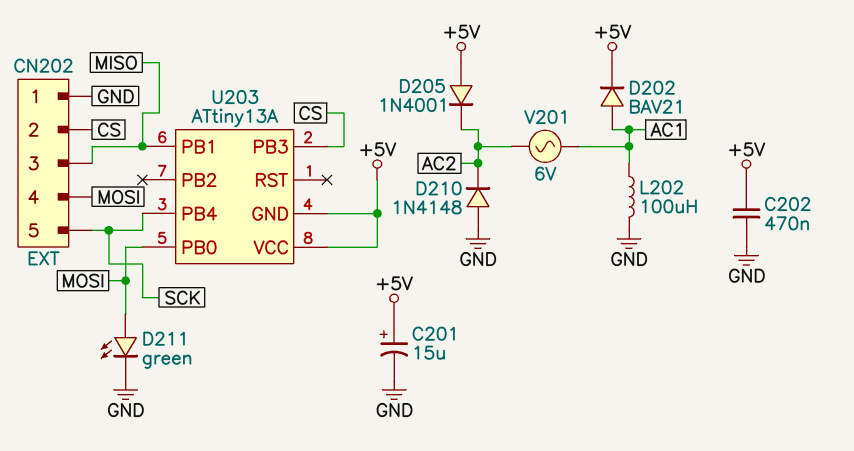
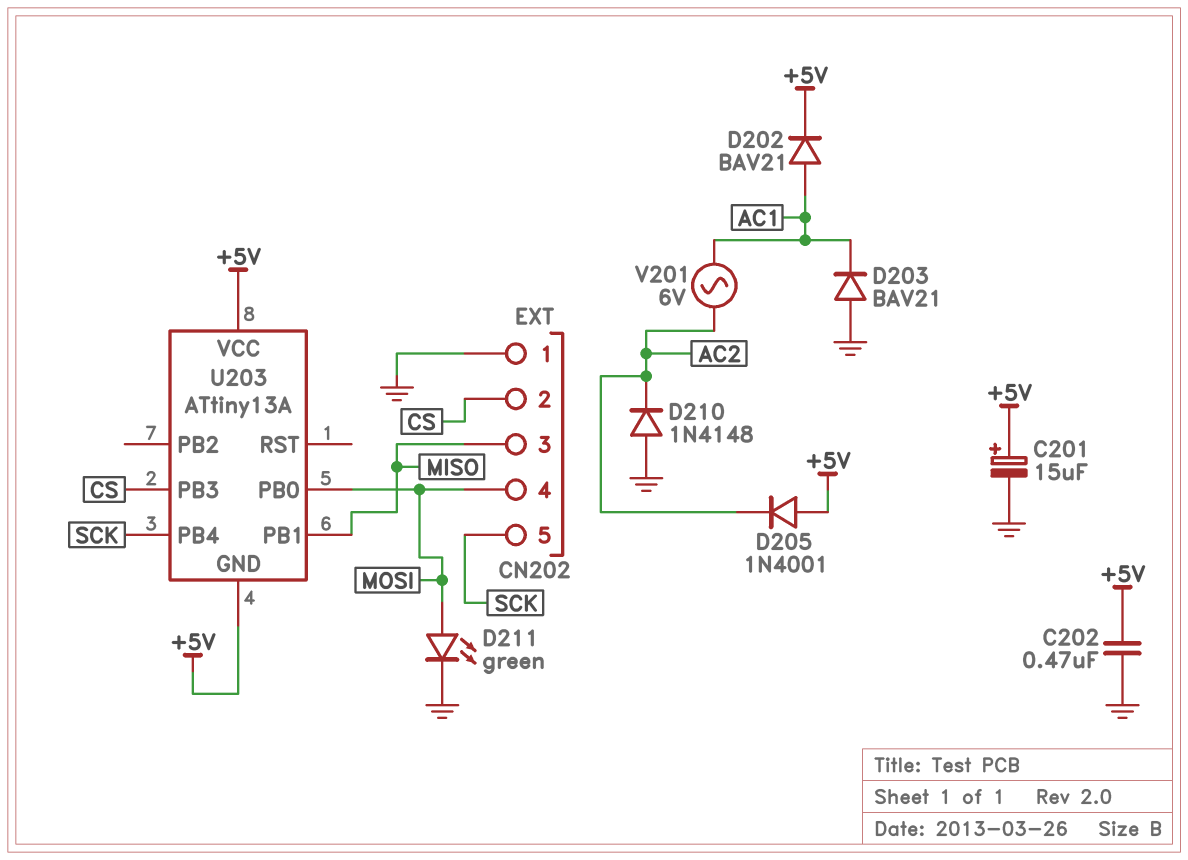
D203: none -> diode BAV21 (A GND, K AC1)
L202: 100uH (AC1, GND) -> none

